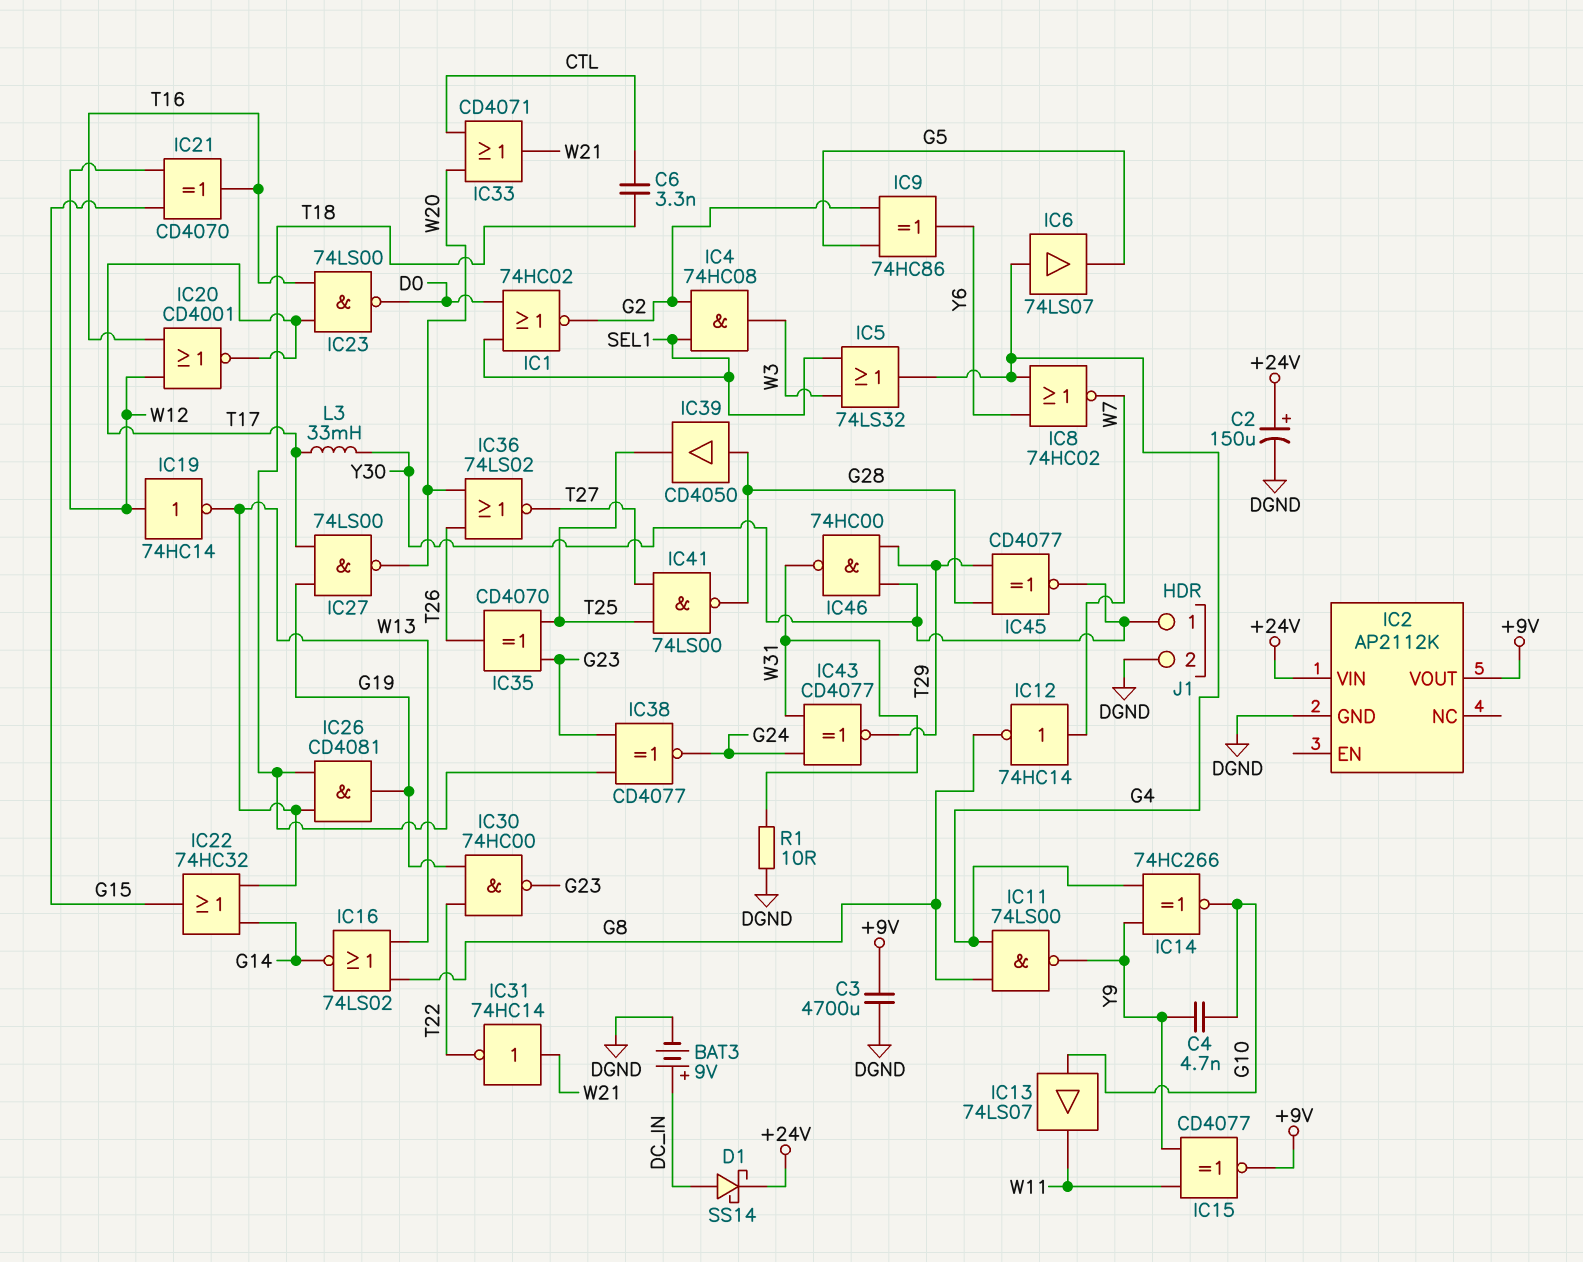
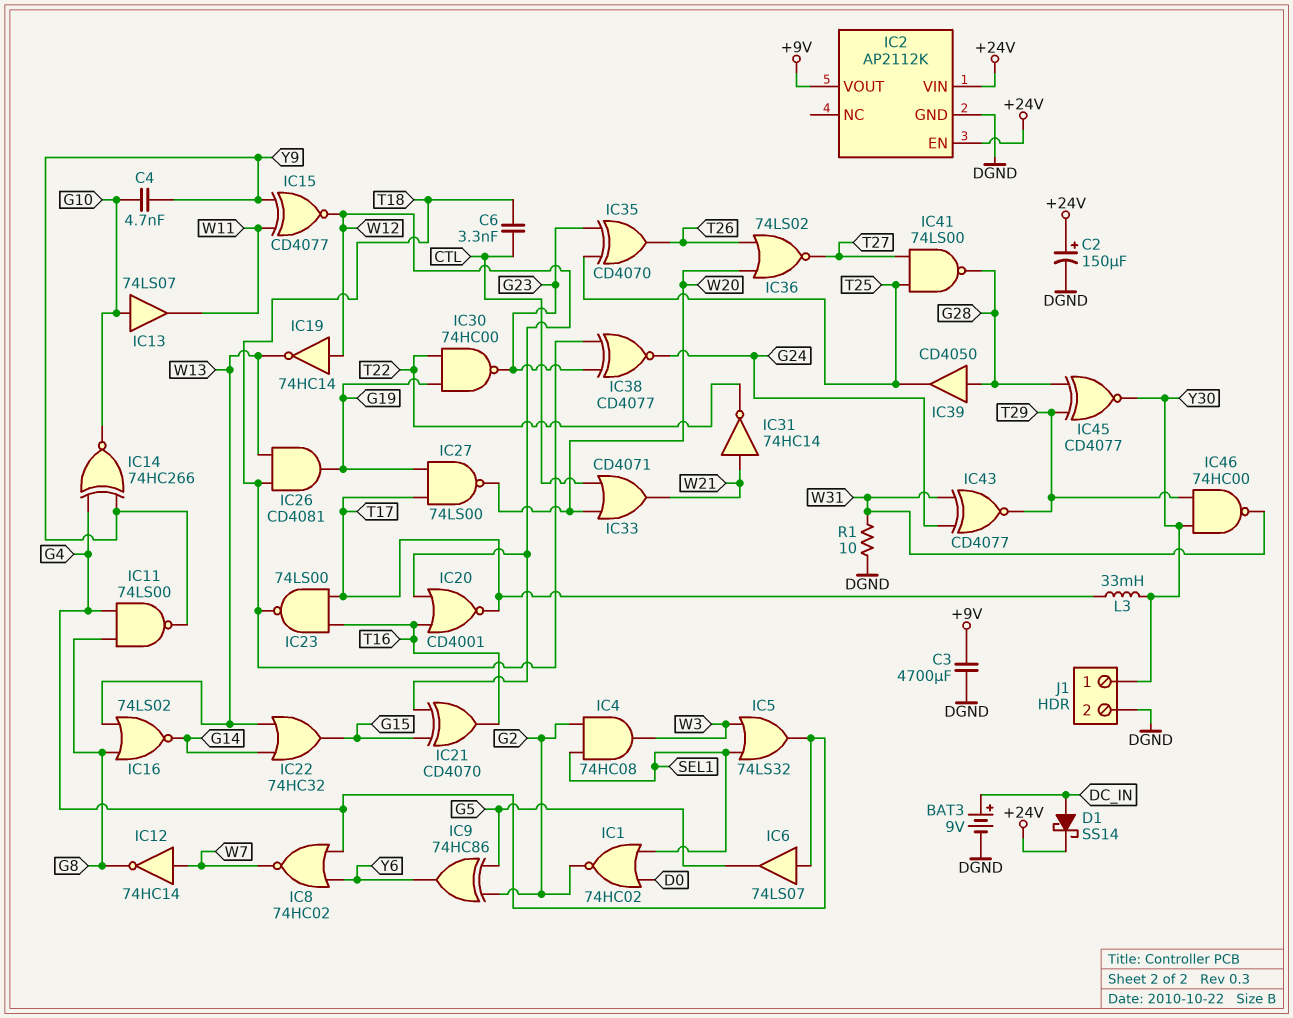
IC2 pin EN: none -> +24V
IC15: XNOR CD4077 (in W11, in Y9, out +9V) -> XNOR CD4077 (in W11, in Y9, out W12)
IC23: NAND 74LS00 (in T16, in T17, out D0) -> NAND 74LS00 (in T16, in T17, out T18)

